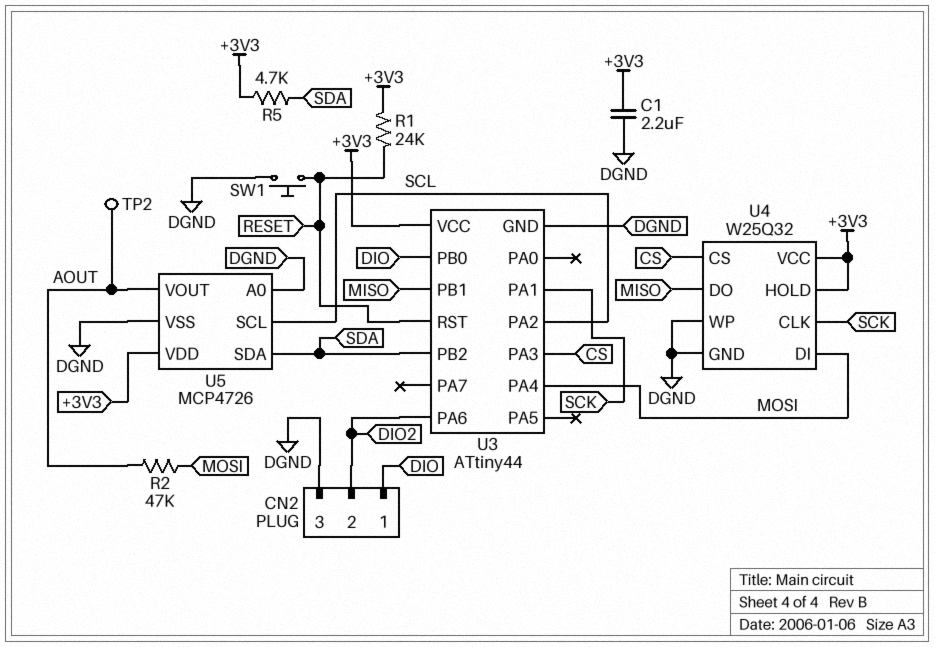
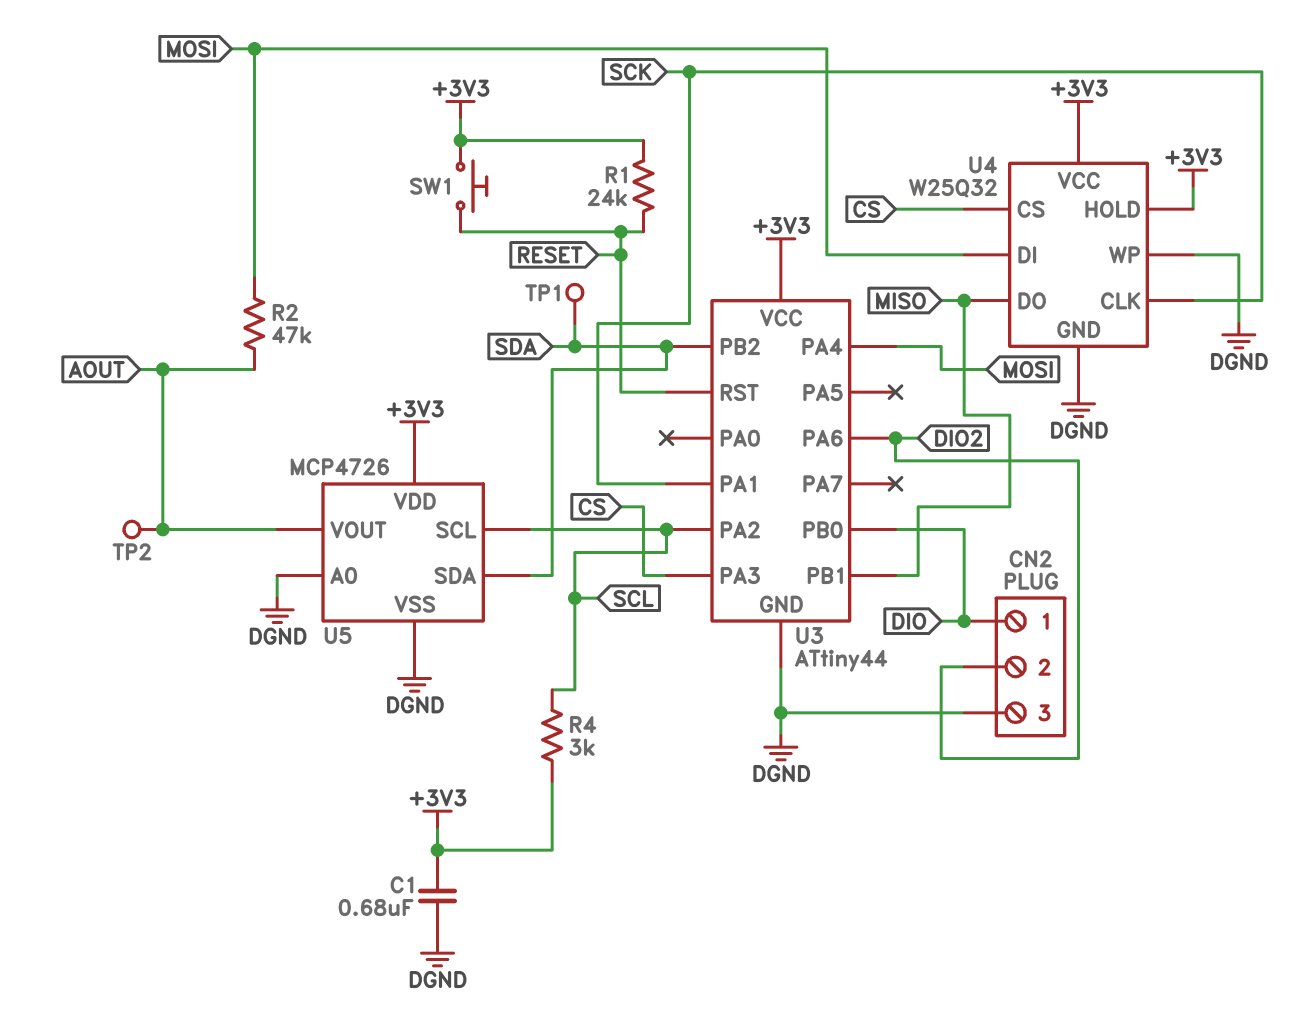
C1: 2.2uF (+3V3, DGND) -> 680nF (+3V3, DGND)
R4: none -> 3k (+3V3, SCL)
R5: 4.7k (+3V3, SDA) -> none
SW1: button (DGND, RESET) -> button (+3V3, RESET)
TP1: none -> test point (SDA)

